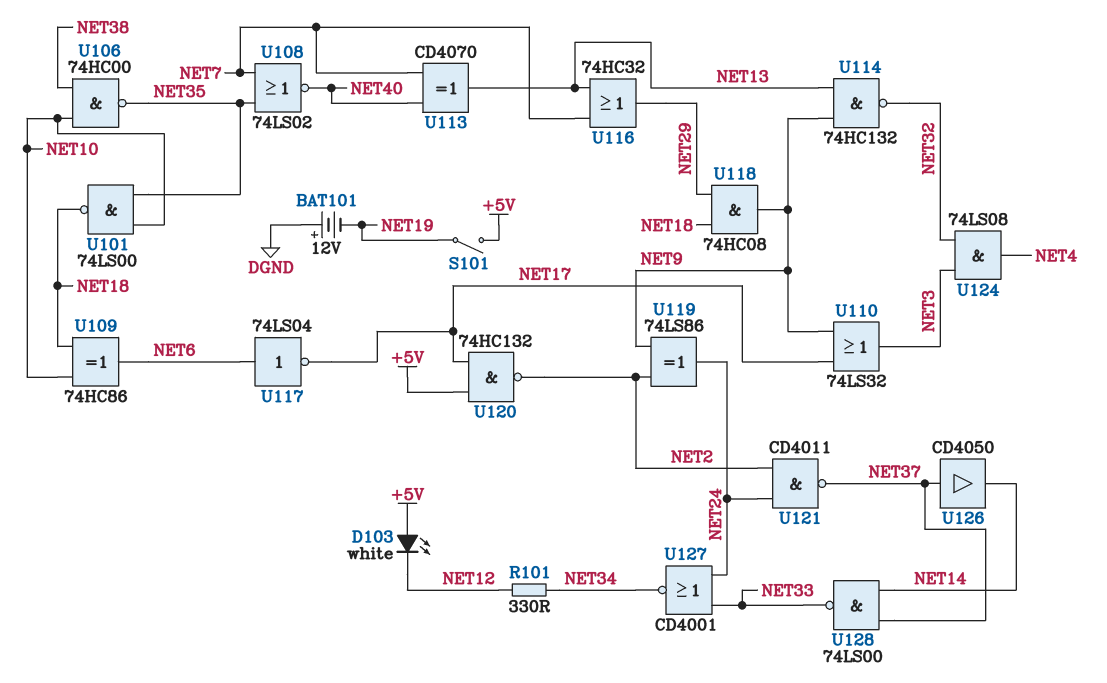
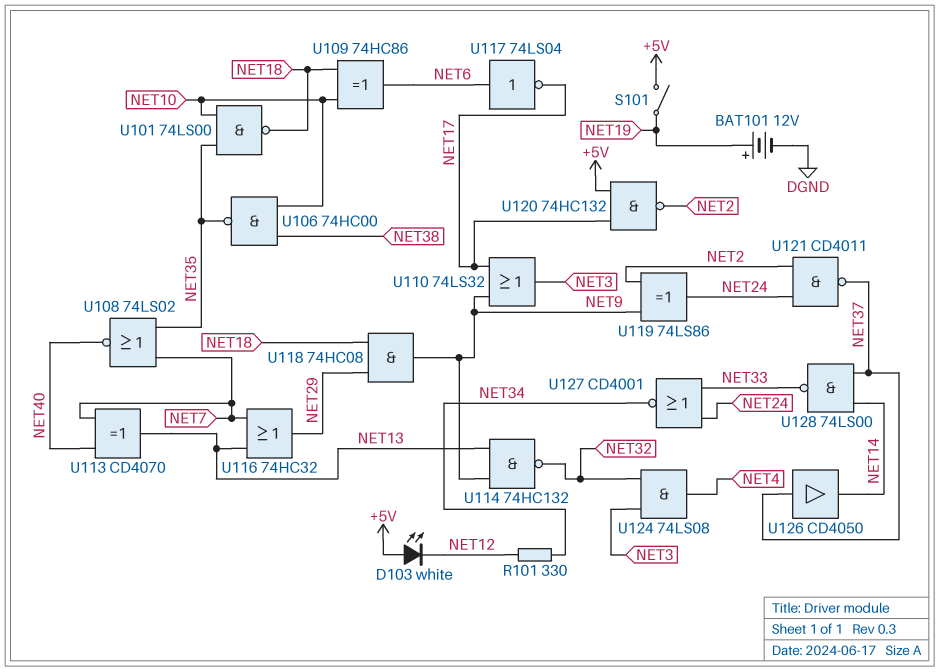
BAT101: 12V (plus DGND, minus NET19) -> 12V (plus NET19, minus DGND)

